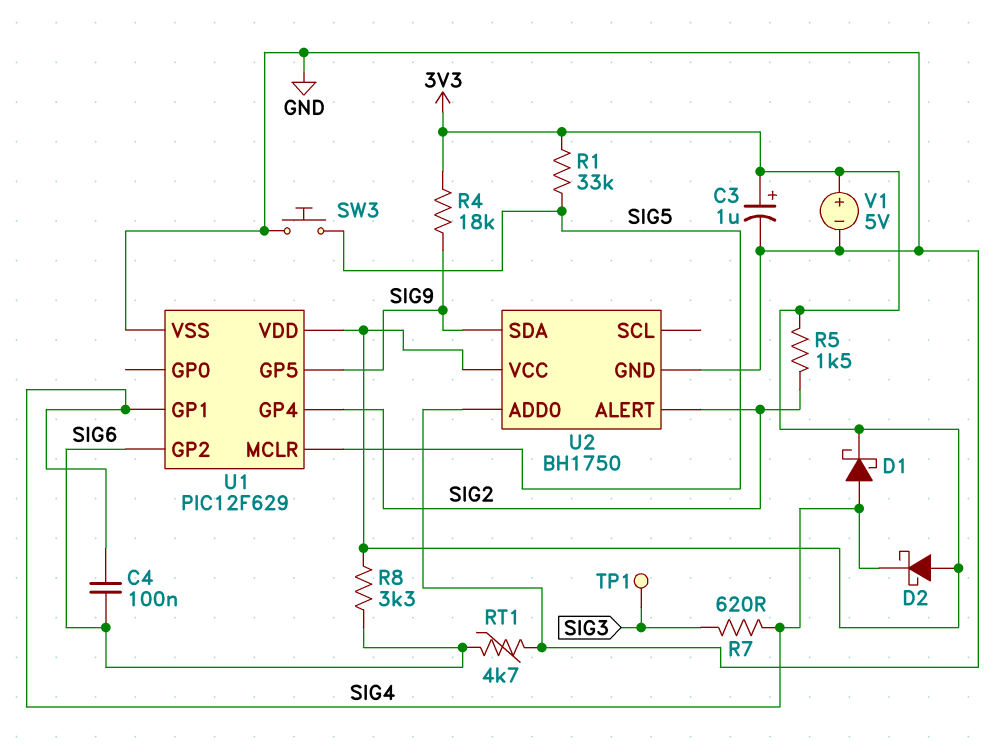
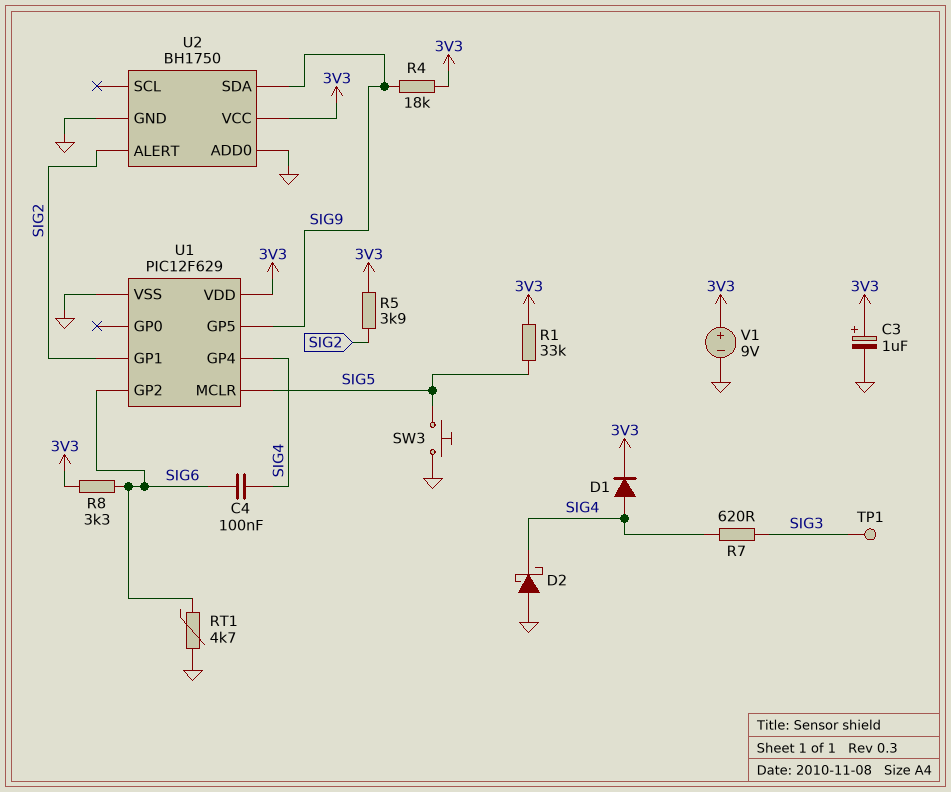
D1: schottky (A SIG4, K 3V3) -> diode (A SIG4, K 3V3)
D2: schottky (A 3V3, K SIG4) -> schottky (A GND, K SIG4)
R5: 1.5k (3V3, SIG2) -> 3.9k (3V3, SIG2)
U1 pin GP1: SIG4 -> SIG2
U1 pin GP4: SIG2 -> SIG4
V1: 5V (plus 3V3, minus GND) -> 9V (plus 3V3, minus GND)

